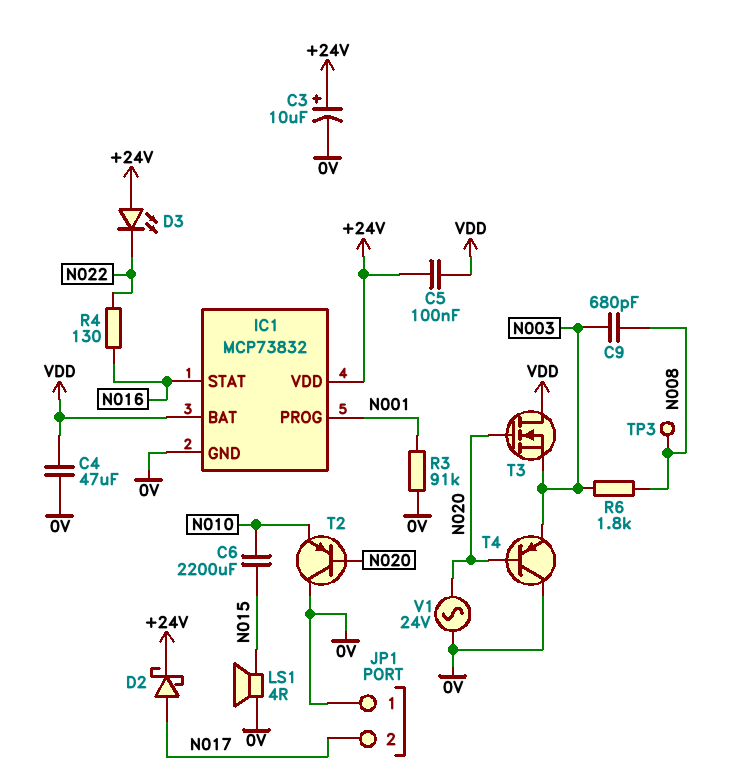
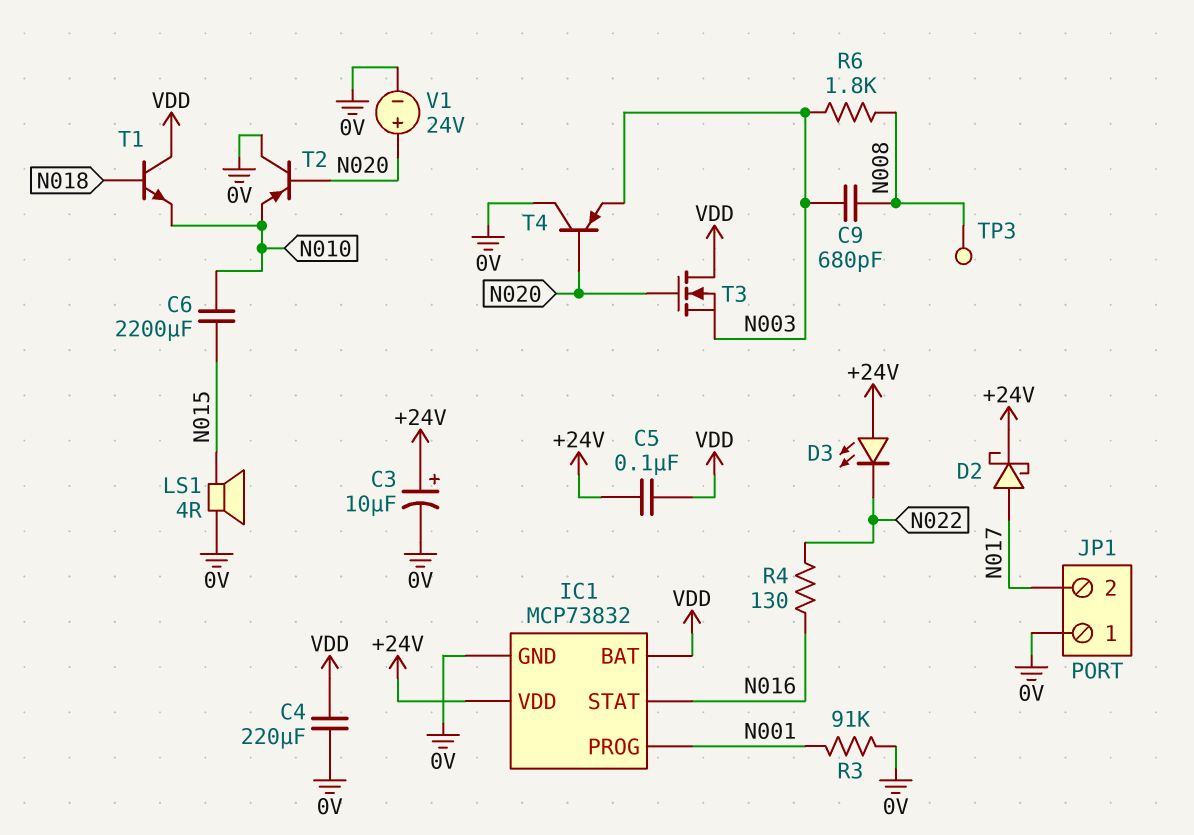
C4: 47uF (0V, VDD) -> 220uF (0V, VDD)
T1: none -> NPN (B N018, C VDD, E N010)
V1: AC 24V (0V, N020) -> 24V (plus N020, minus 0V)

